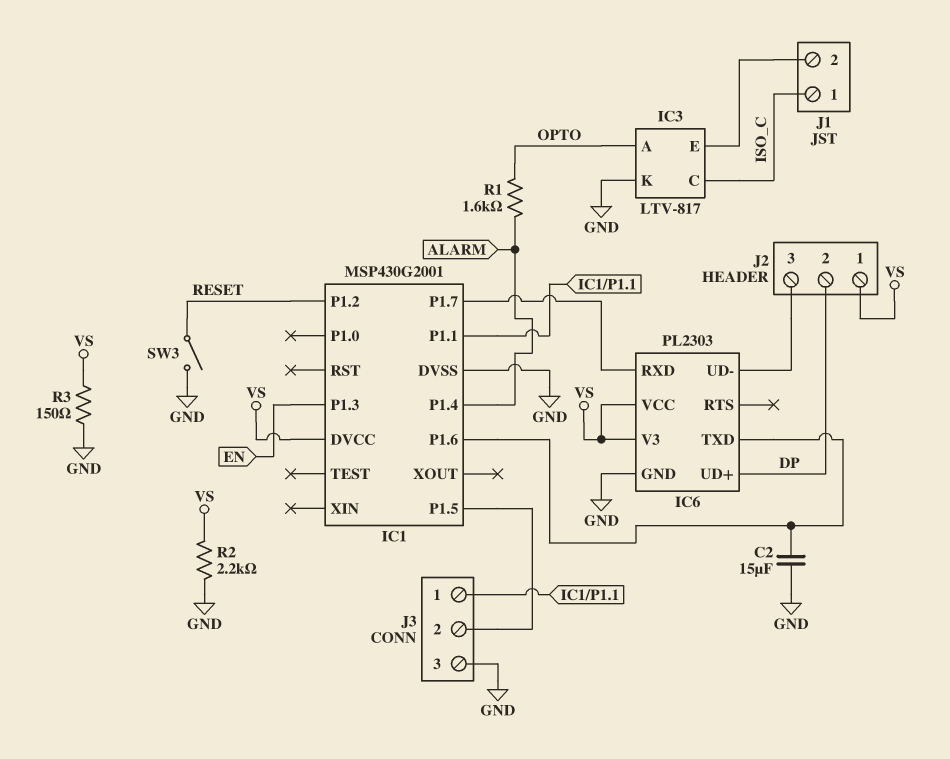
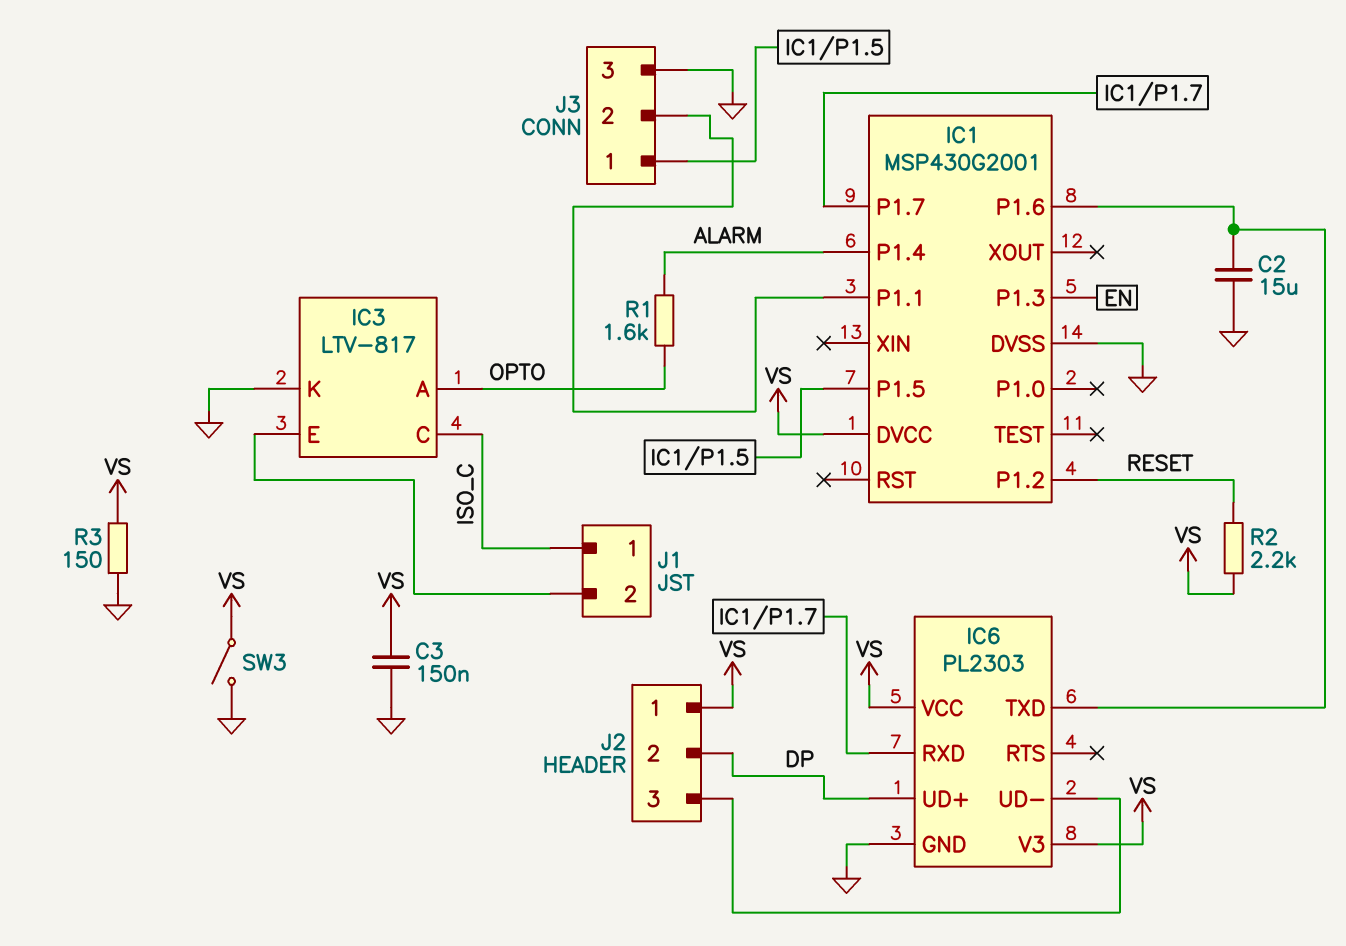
C3: none -> 150nF (GND, VS)
J3 pin 1: IC1/P1.1 -> IC1/P1.5
J3 pin 2: IC1/P1.5 -> IC1/P1.1
R2: 2.2k (GND, VS) -> 2.2k (RESET, VS)
SW3: switch (GND, RESET) -> switch (GND, VS)

